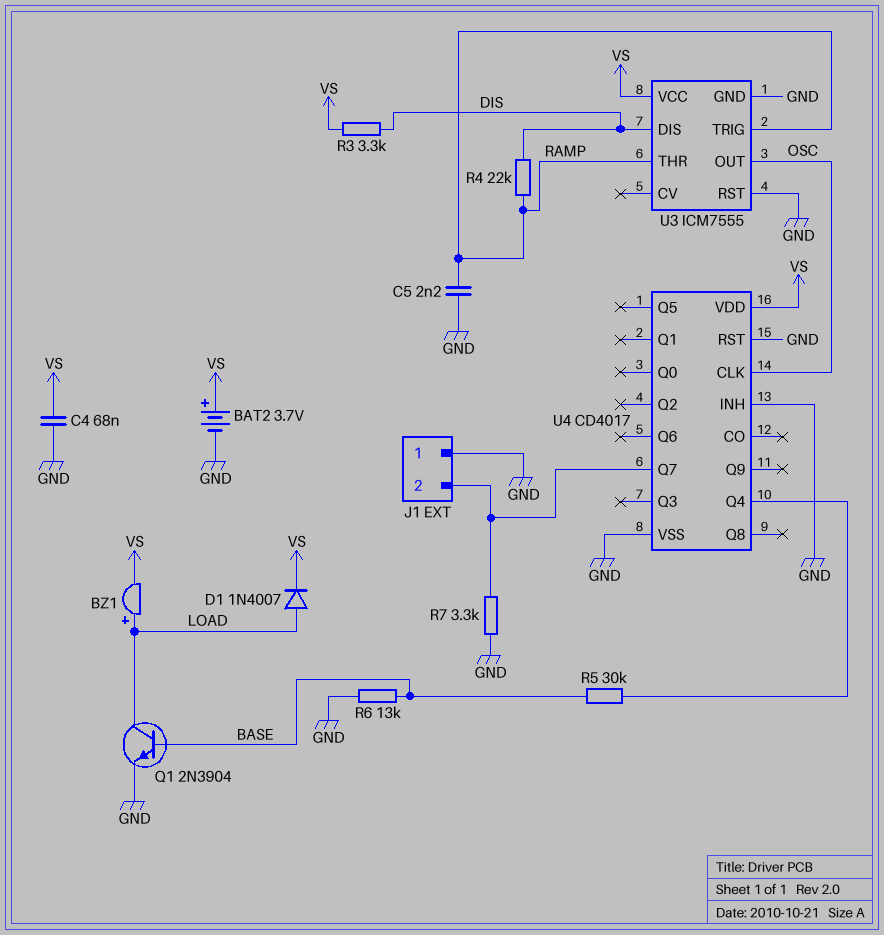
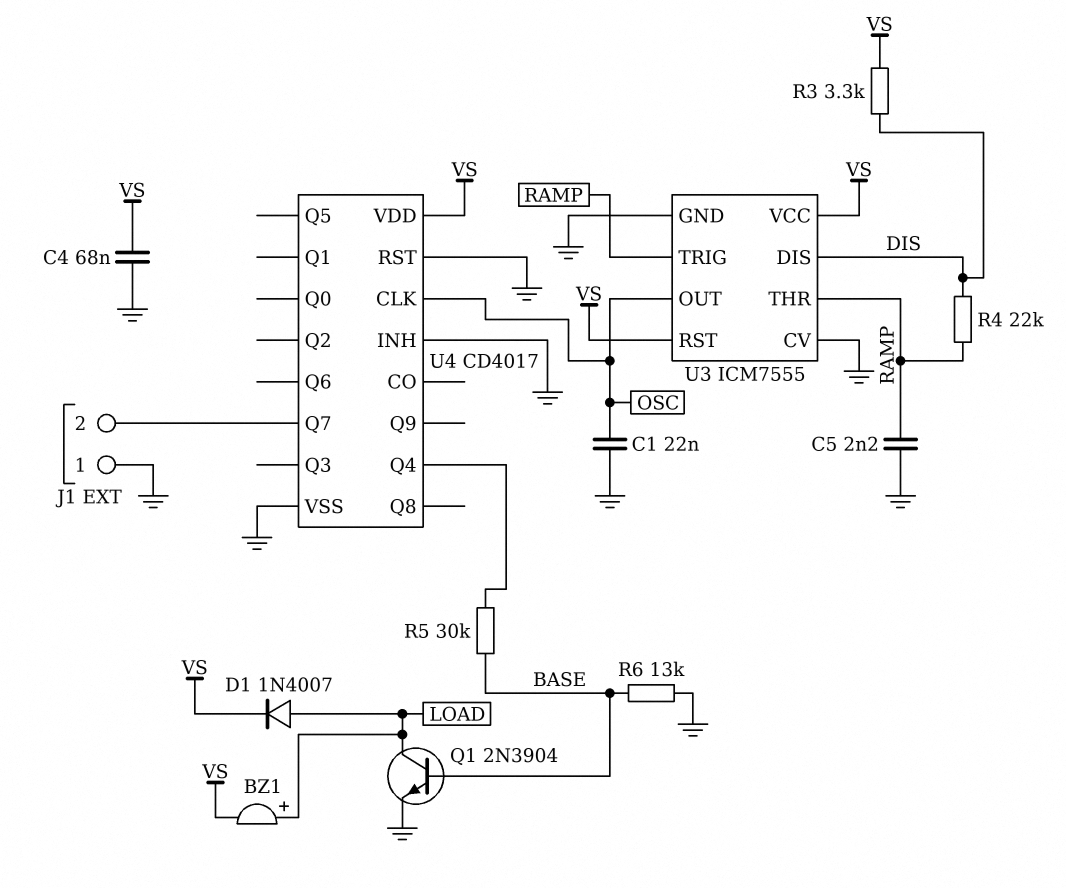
BAT2: 3.7V (plus VS, minus GND) -> none
C1: none -> 22nF (GND, OSC)
R7: 3.3k (GND, J1/2) -> none
U3 pin CV: none -> GND
U3 pin RST: GND -> VS

